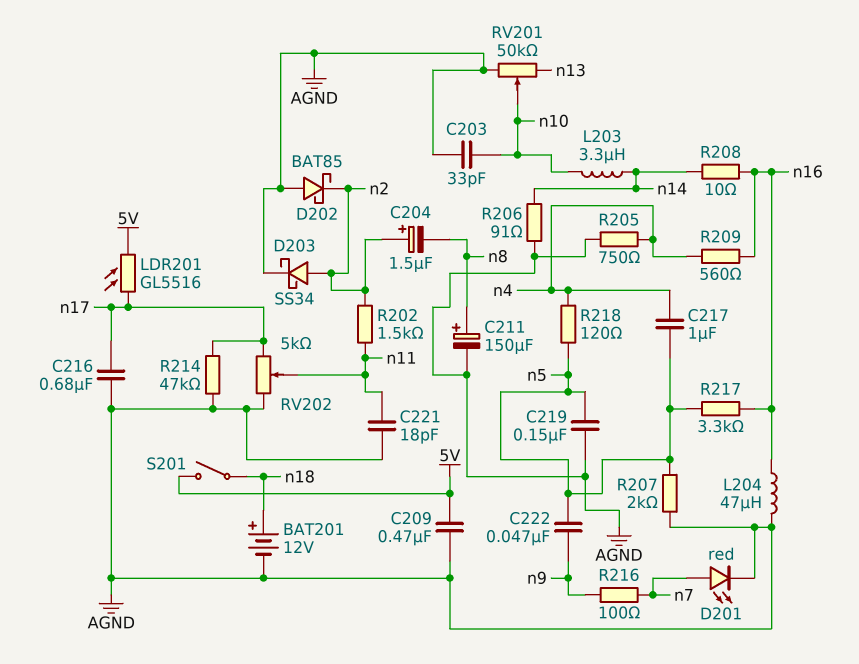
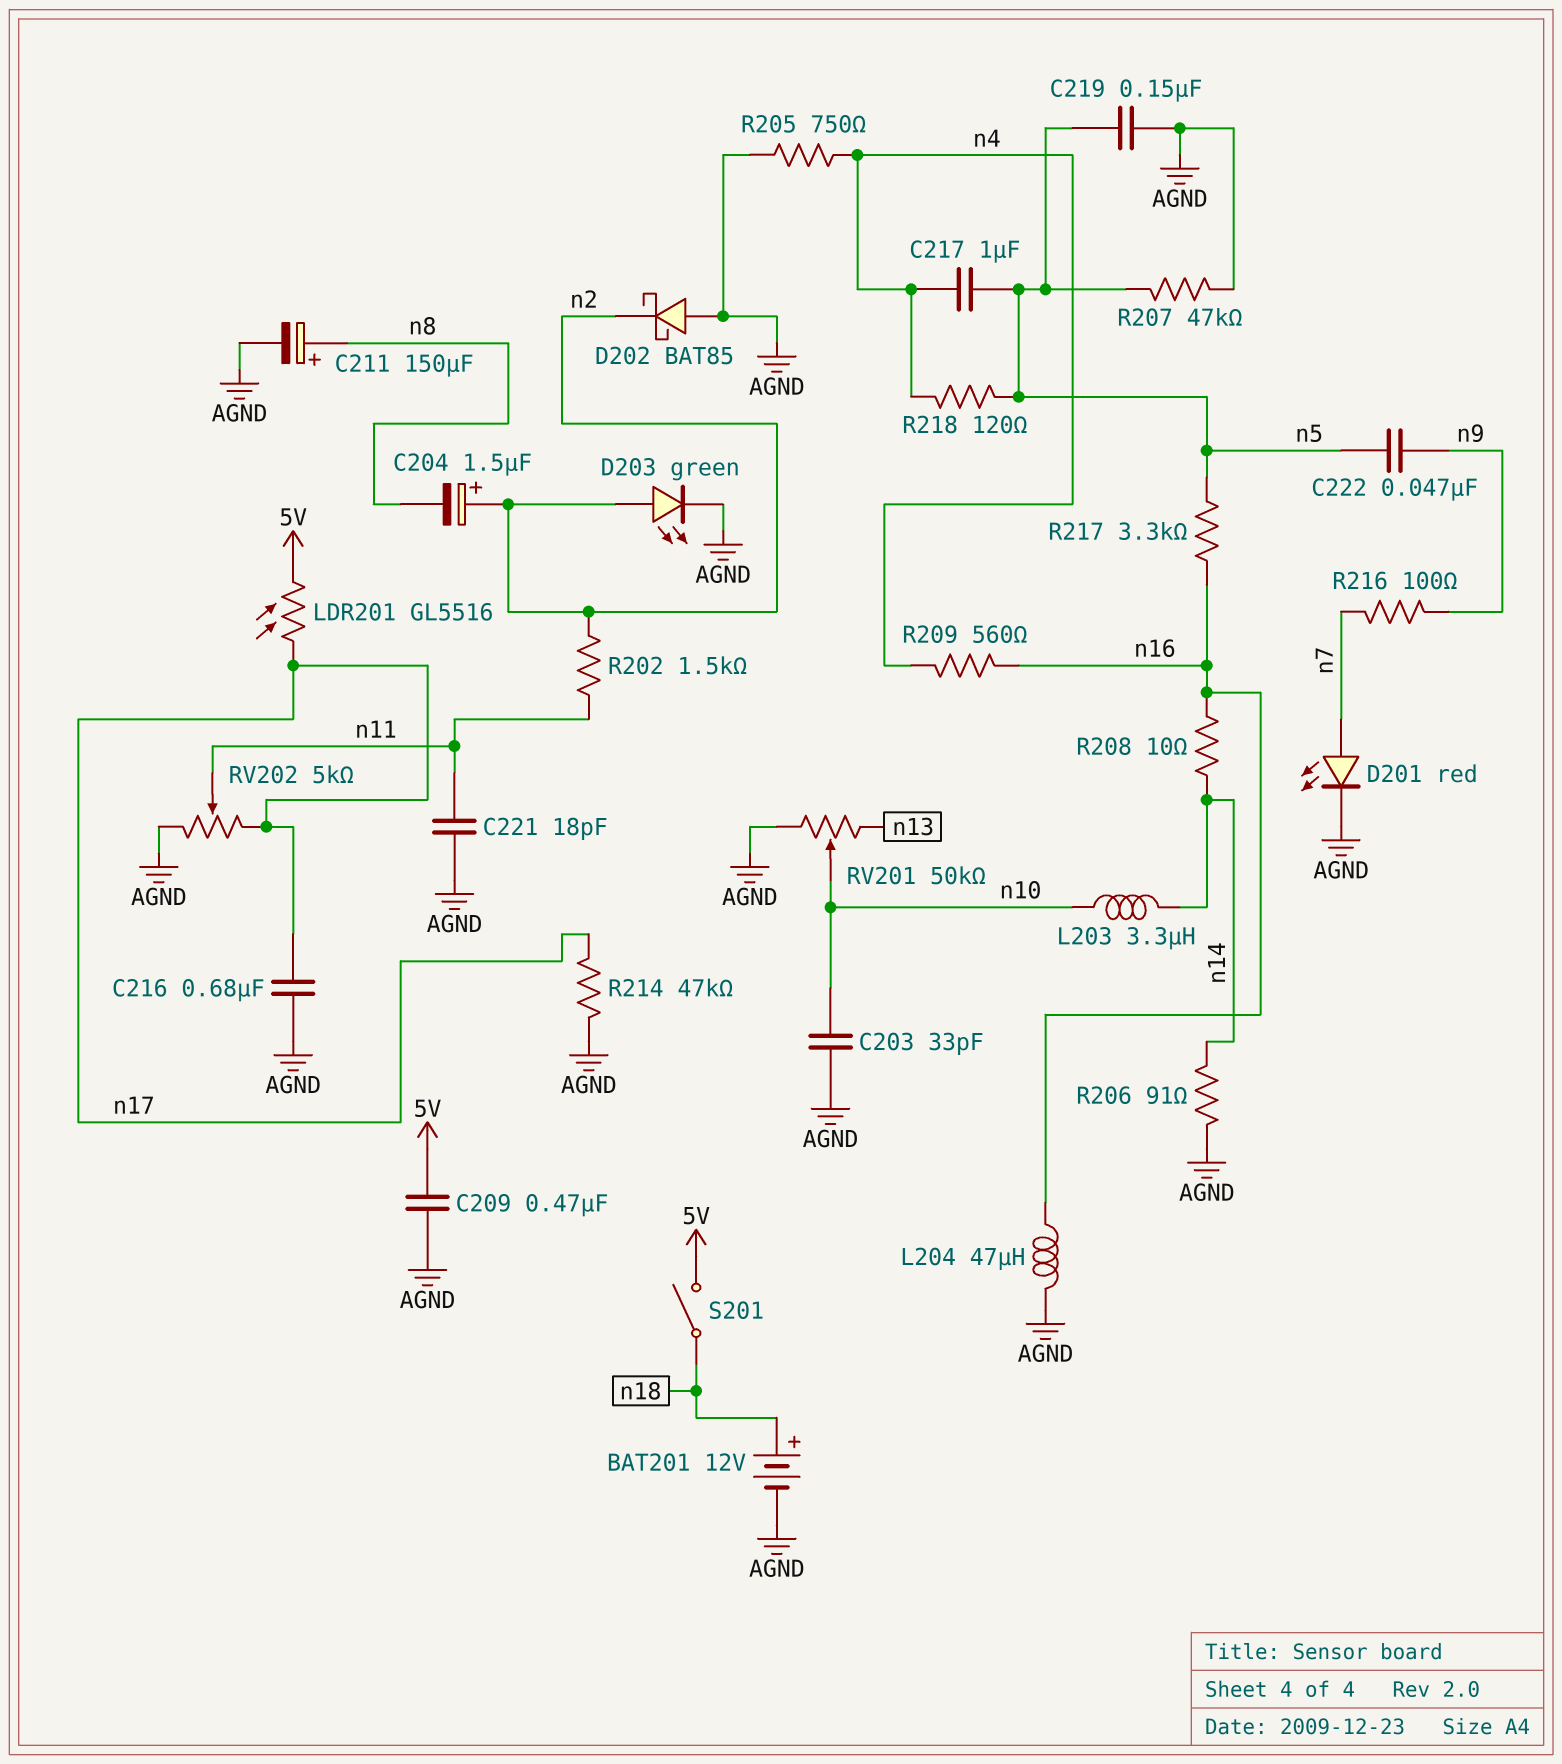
D203: schottky SS34 (A n2, K AGND) -> LED green (A n2, K AGND)
R207: 2k (AGND, n5) -> 47k (AGND, n5)

